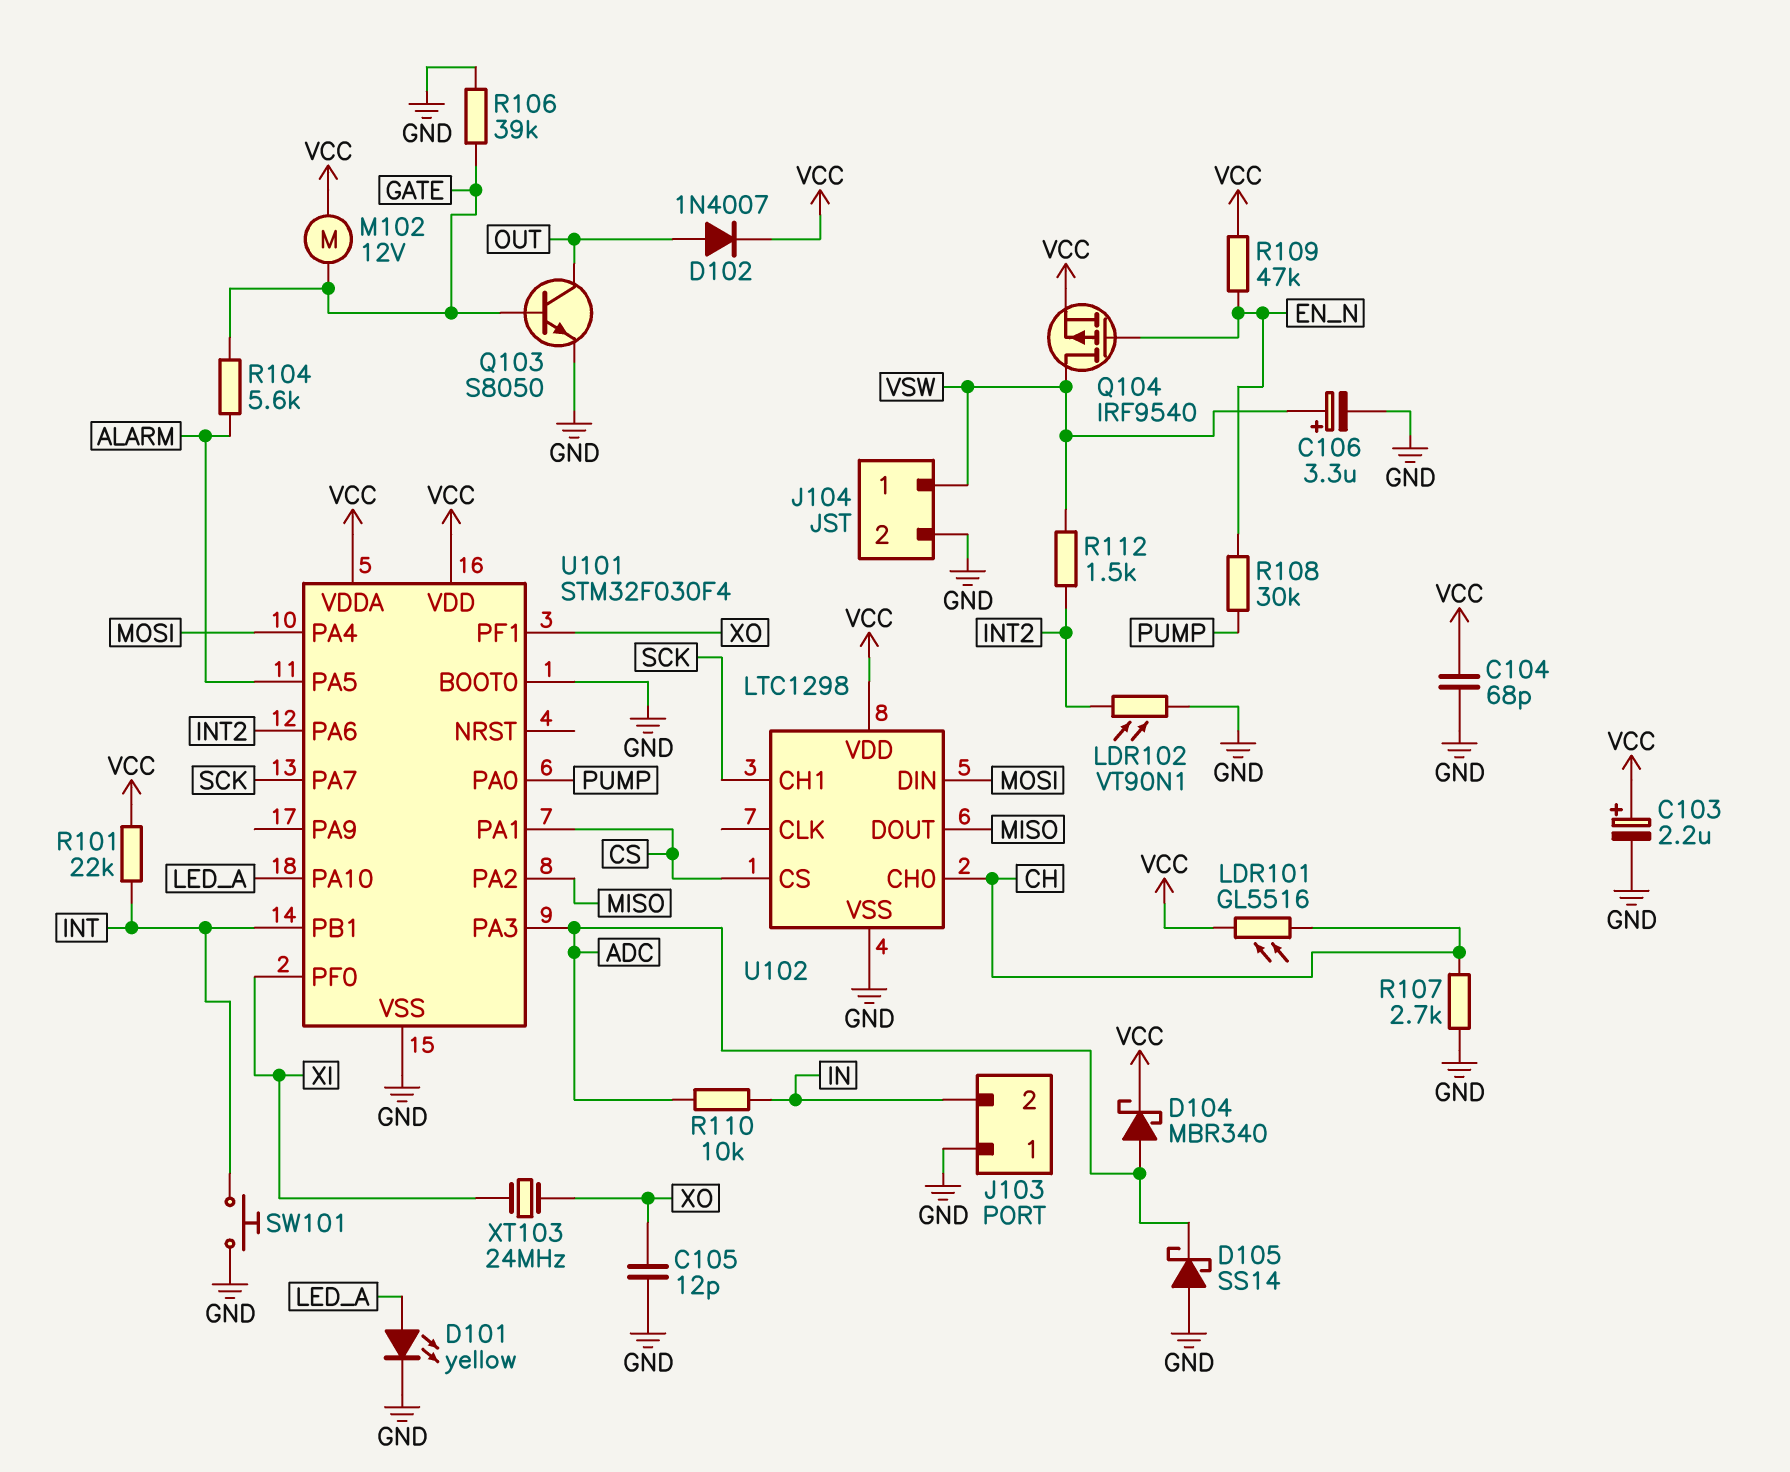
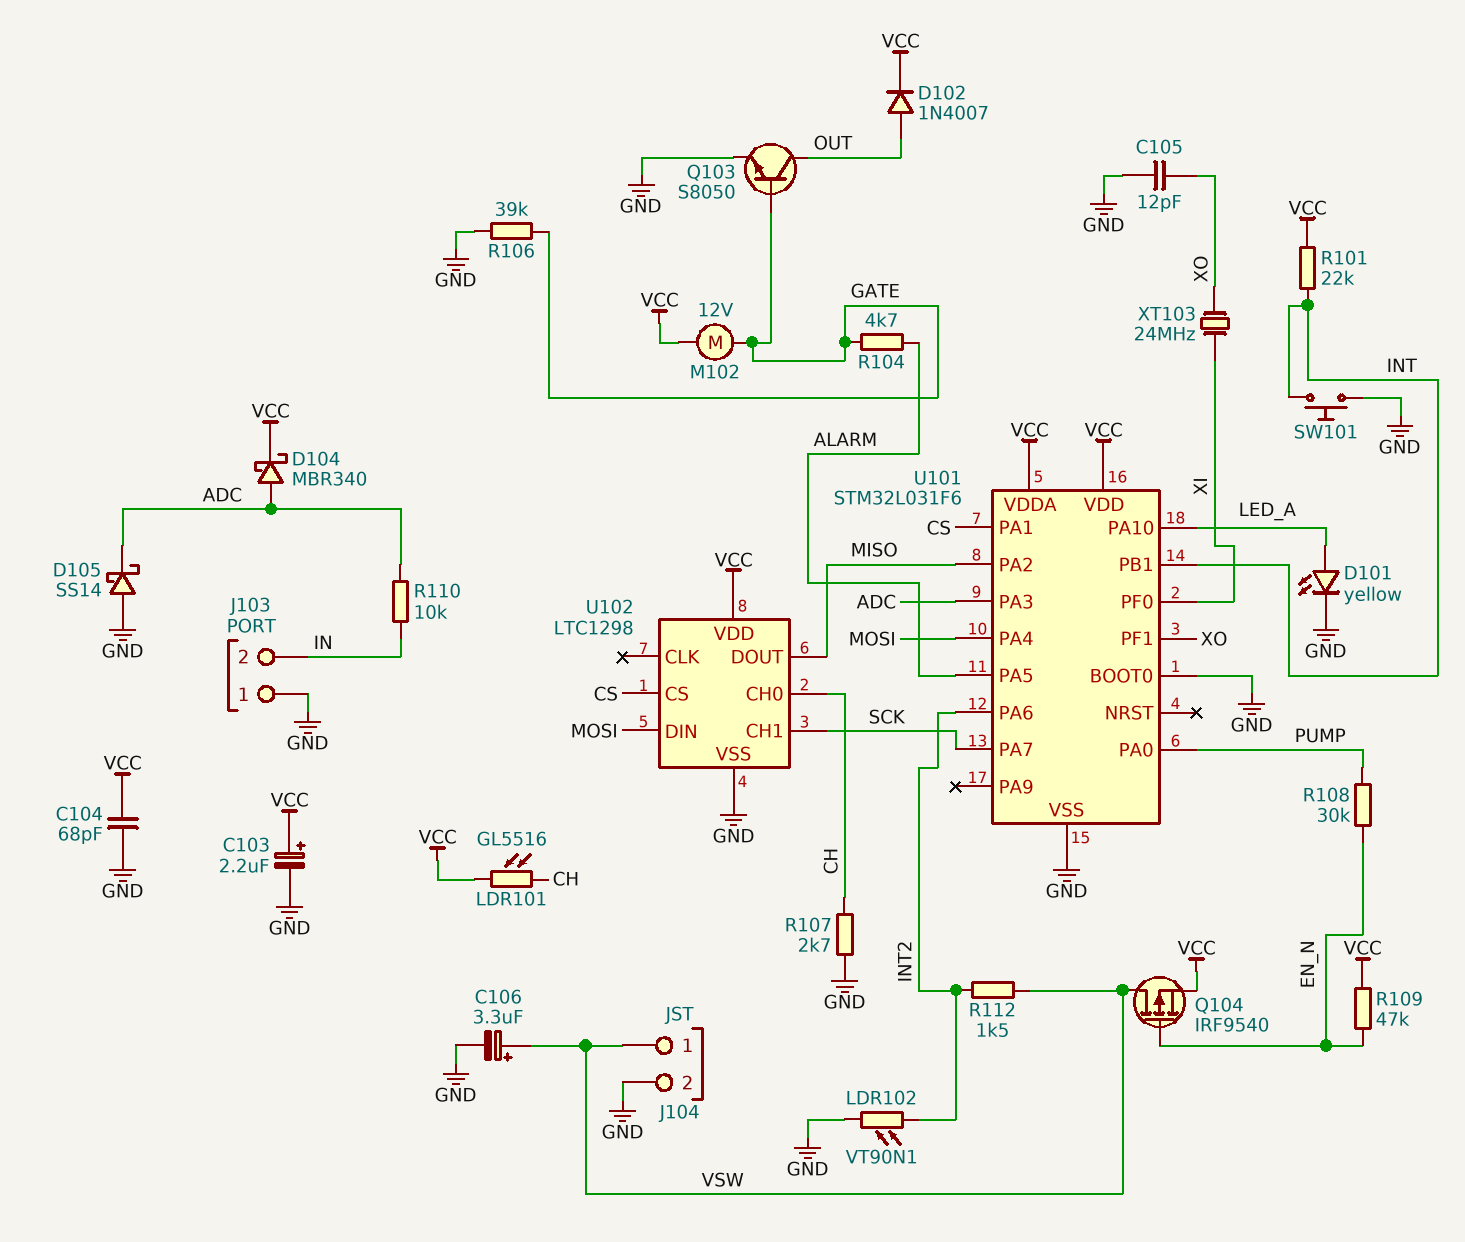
R104: 5.6k (ALARM, GATE) -> 4.7k (ALARM, GATE)
U101: STM32F030F4 -> STM32L031F6

